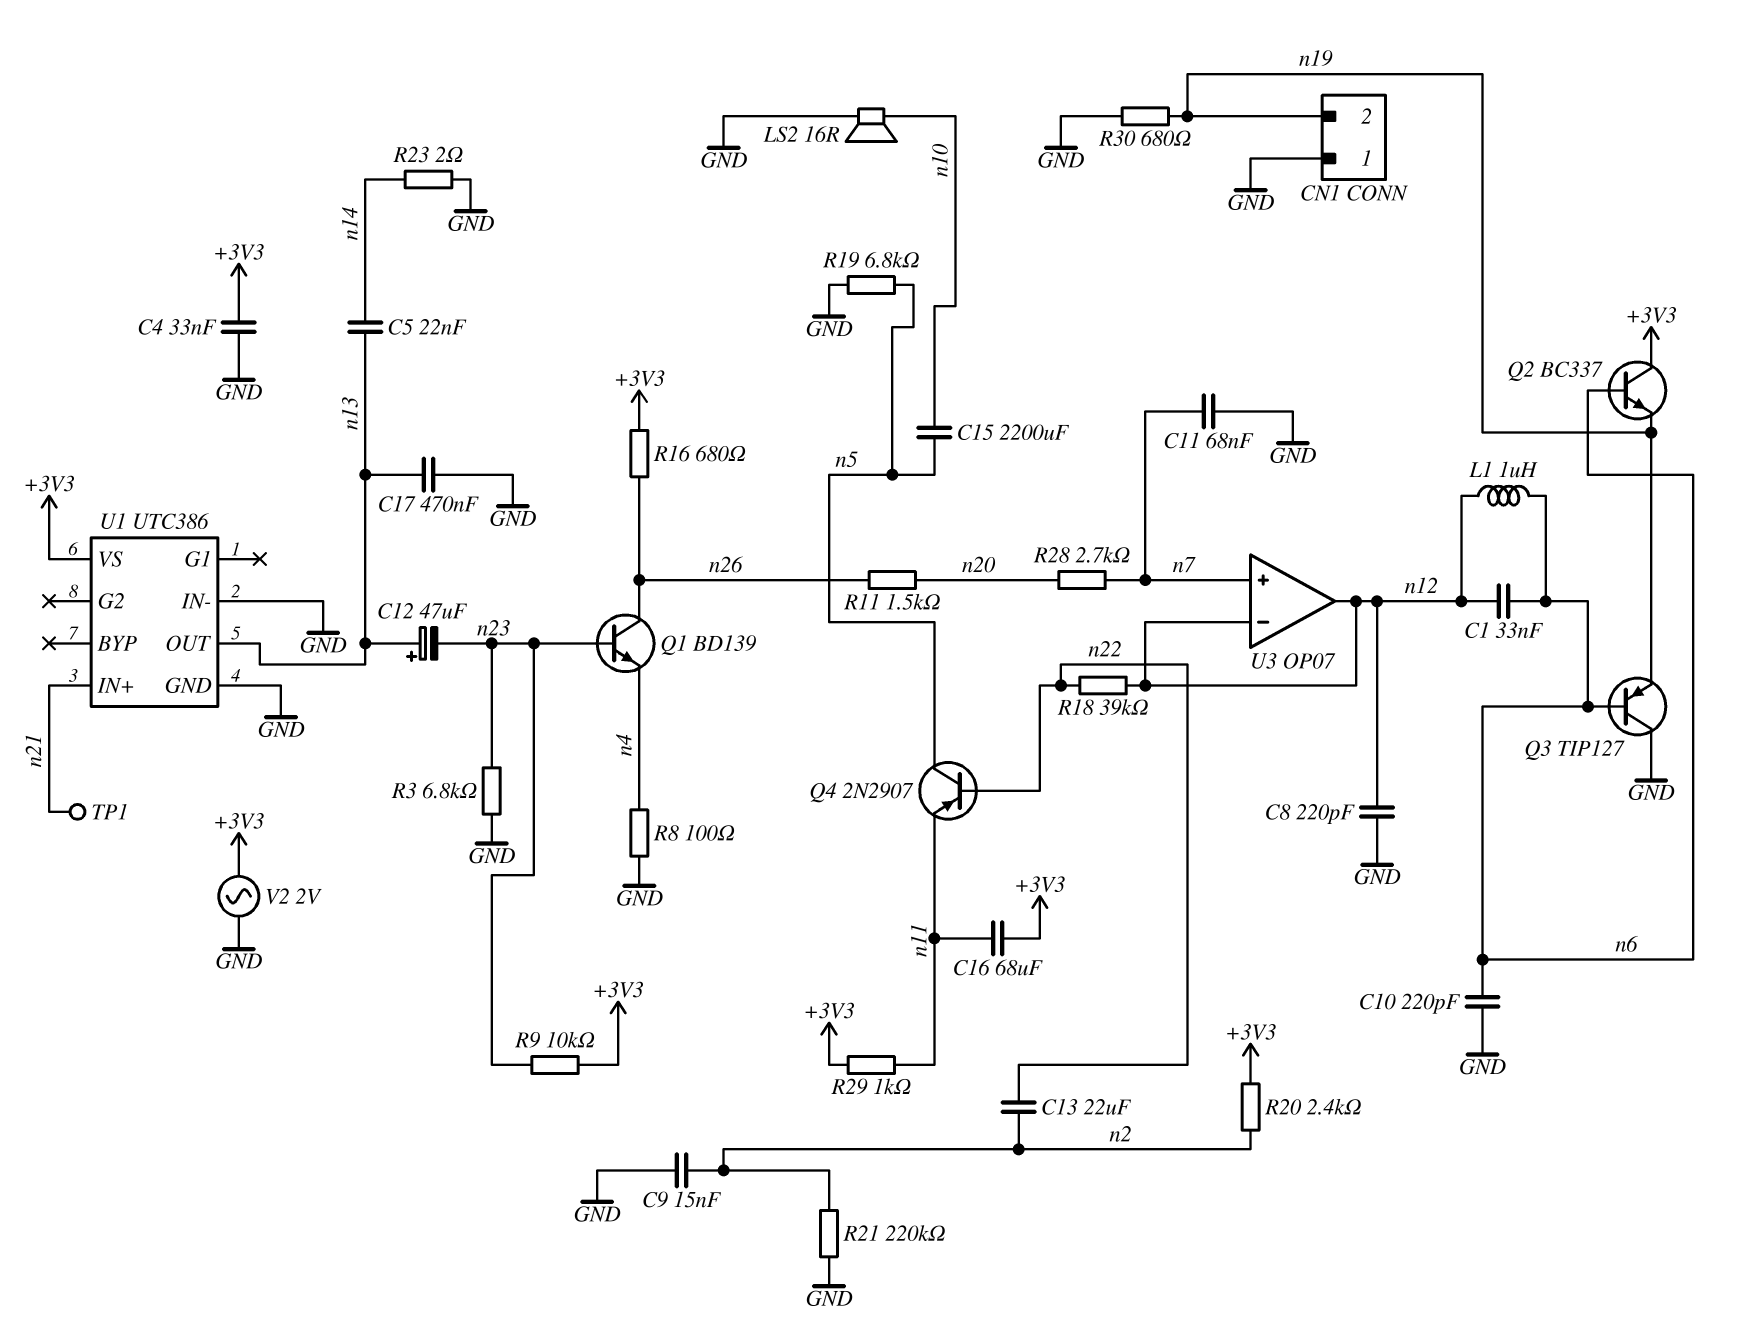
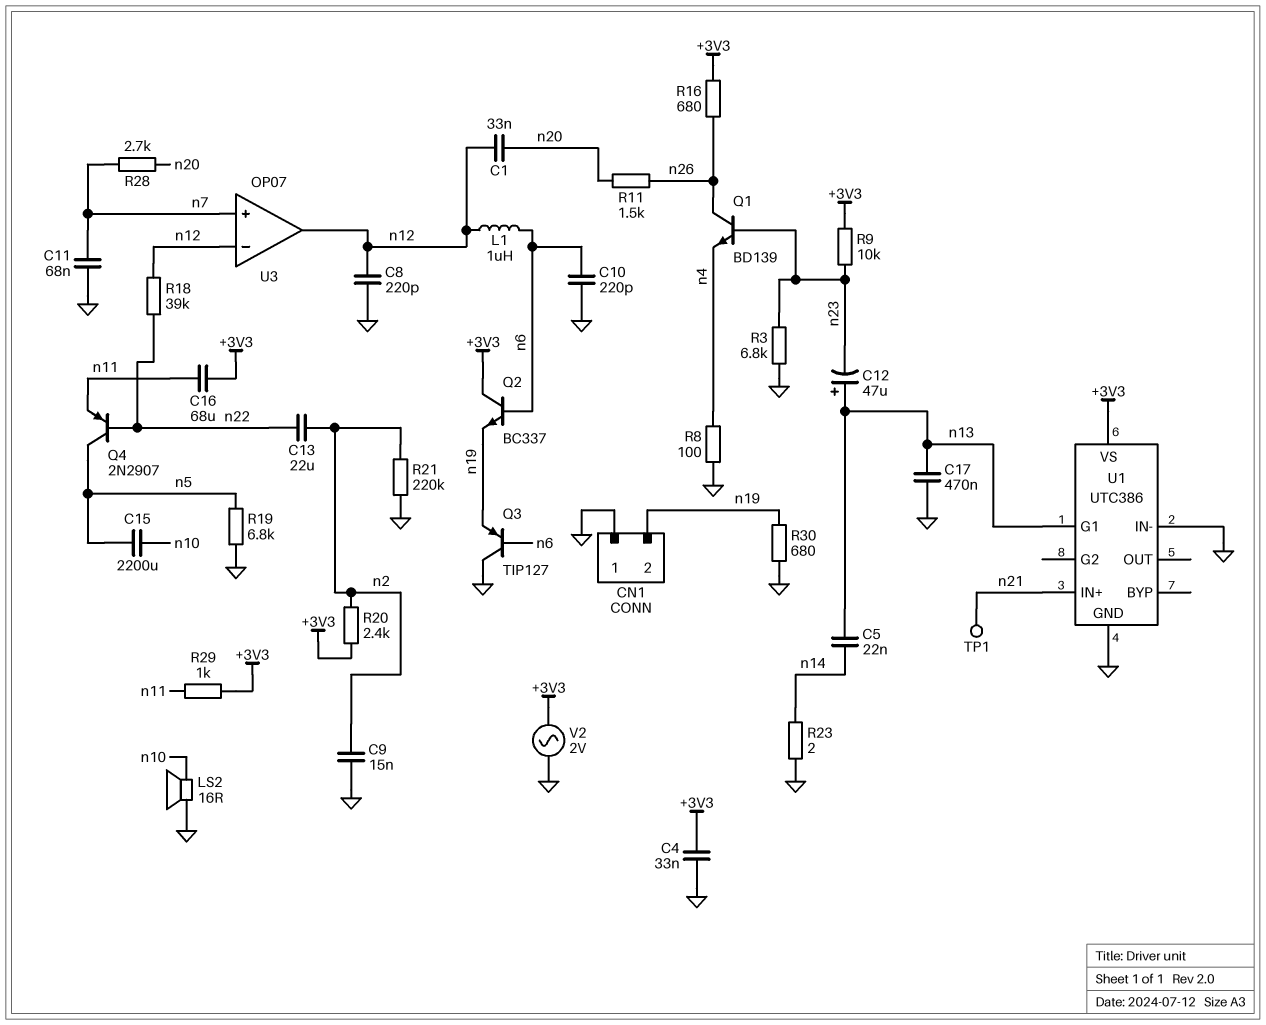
C1: 33nF (n6, n12) -> 33nF (n12, n20)
U1 pin G1: none -> n13
U1 pin OUT: n13 -> none

